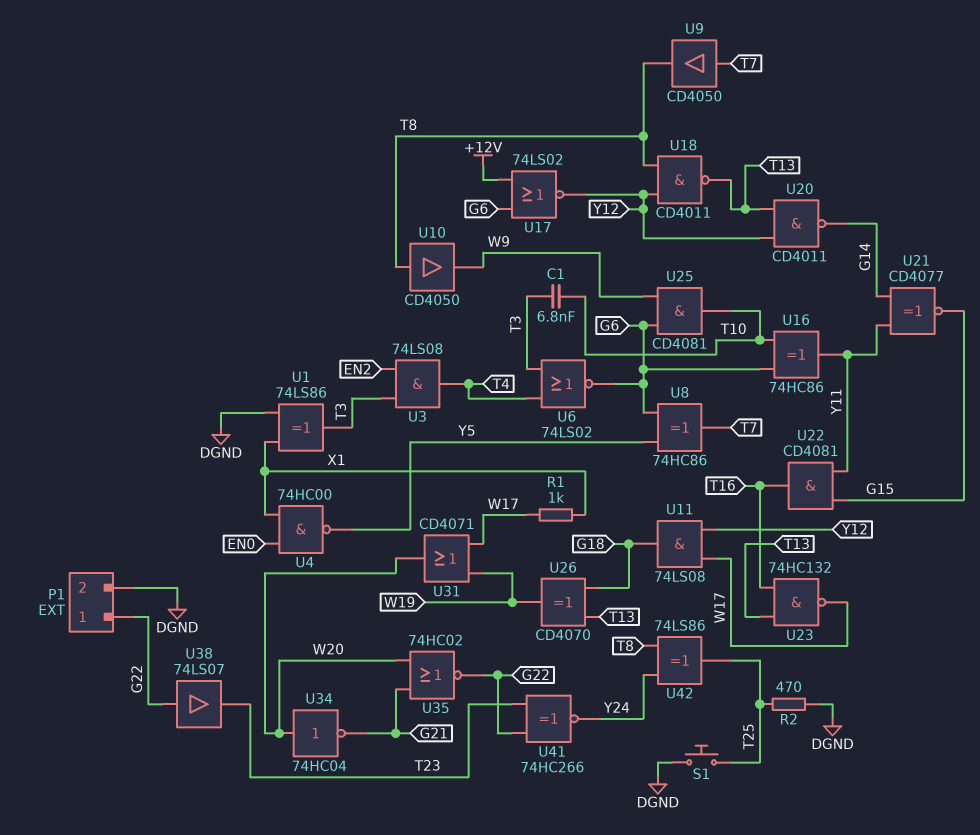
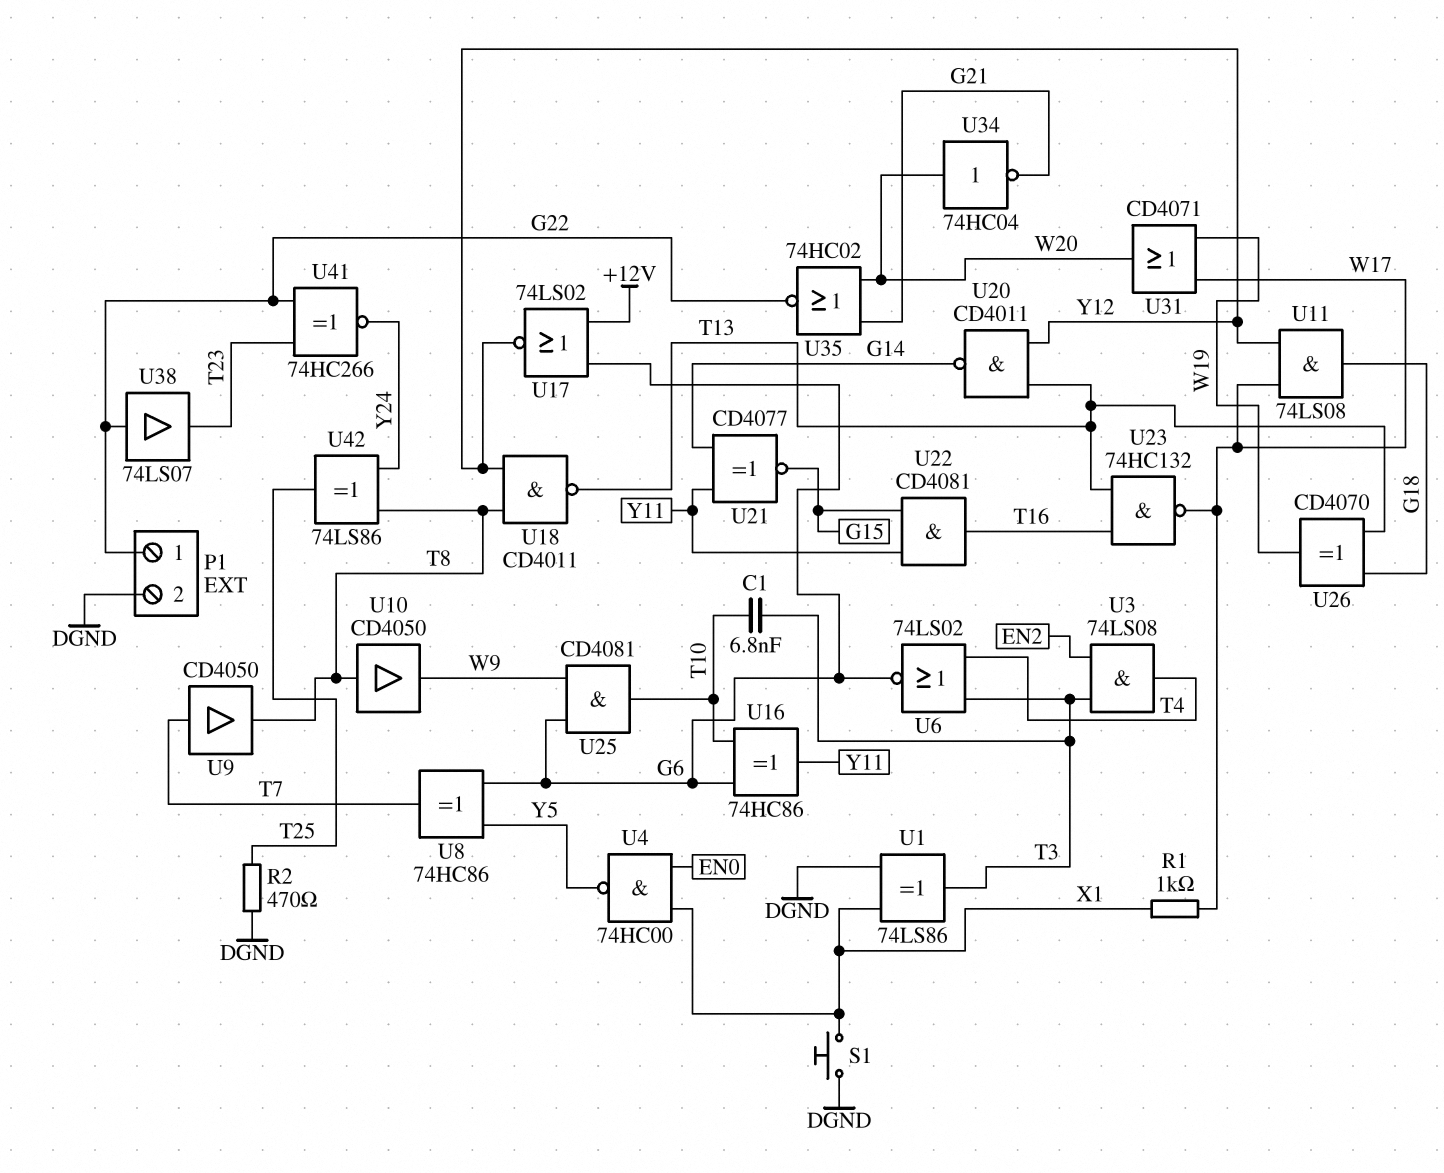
S1: button (DGND, T25) -> button (DGND, X1)

